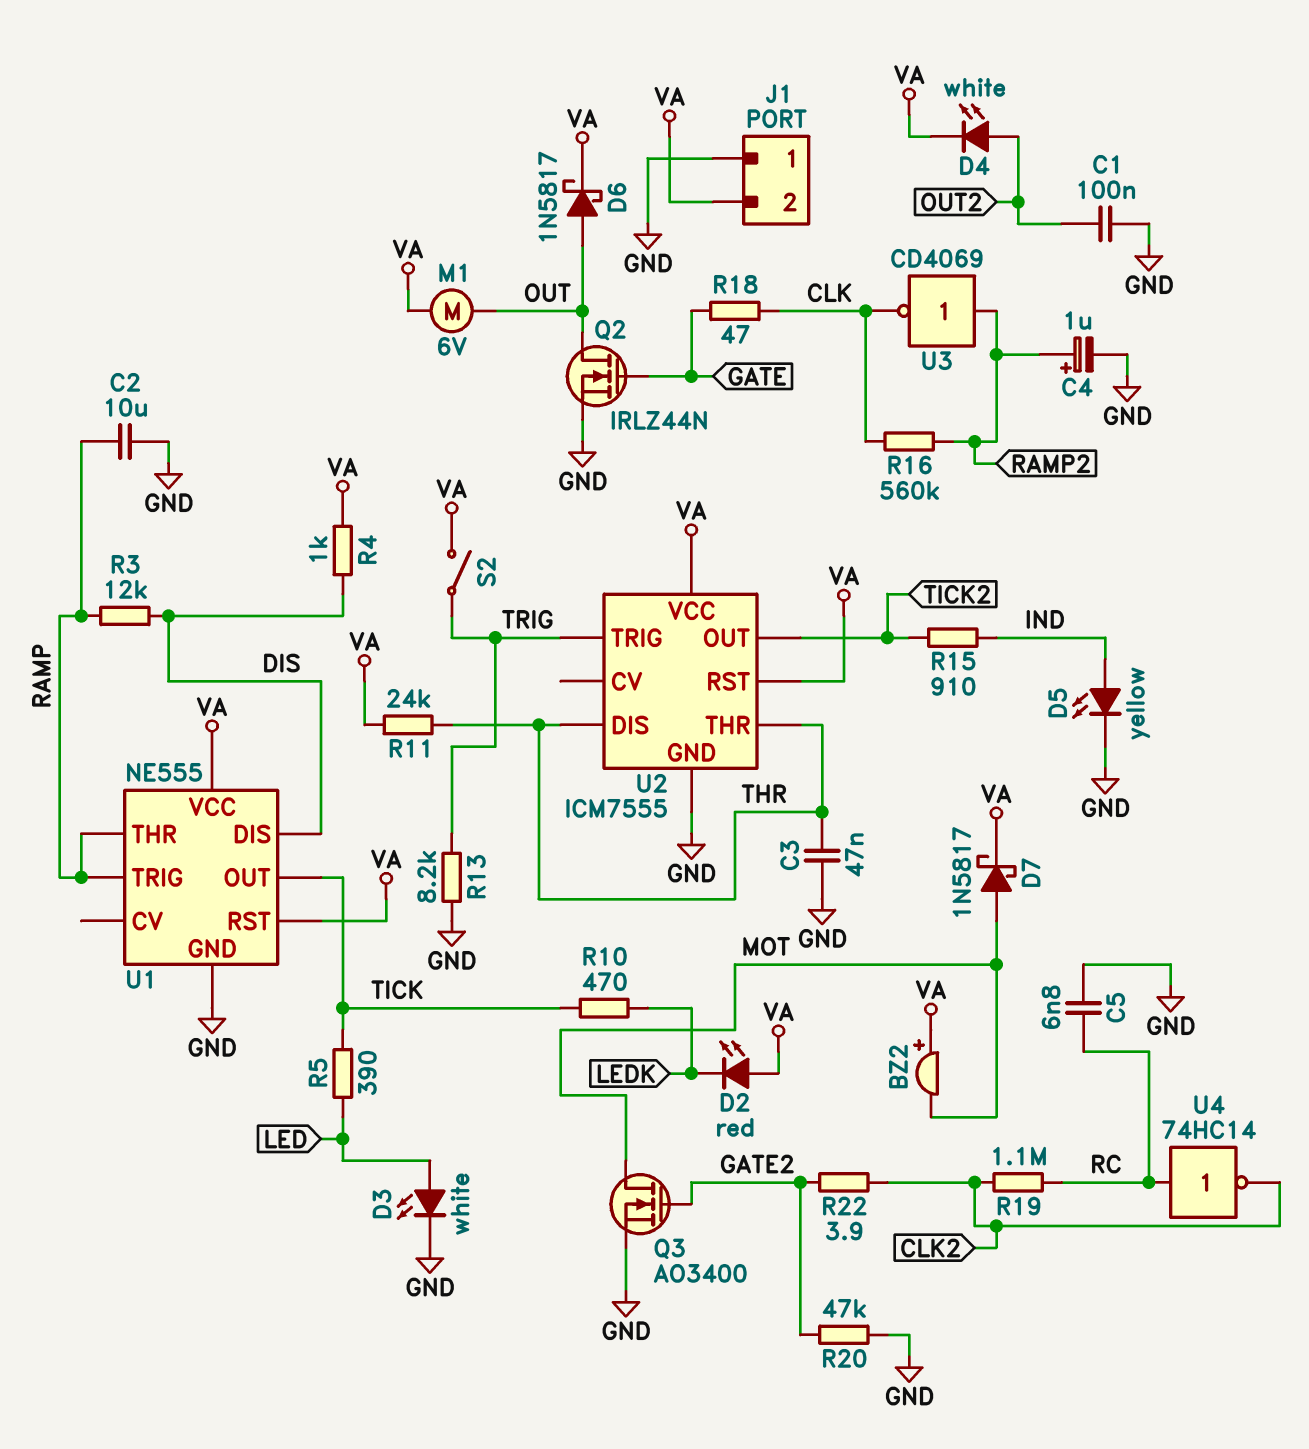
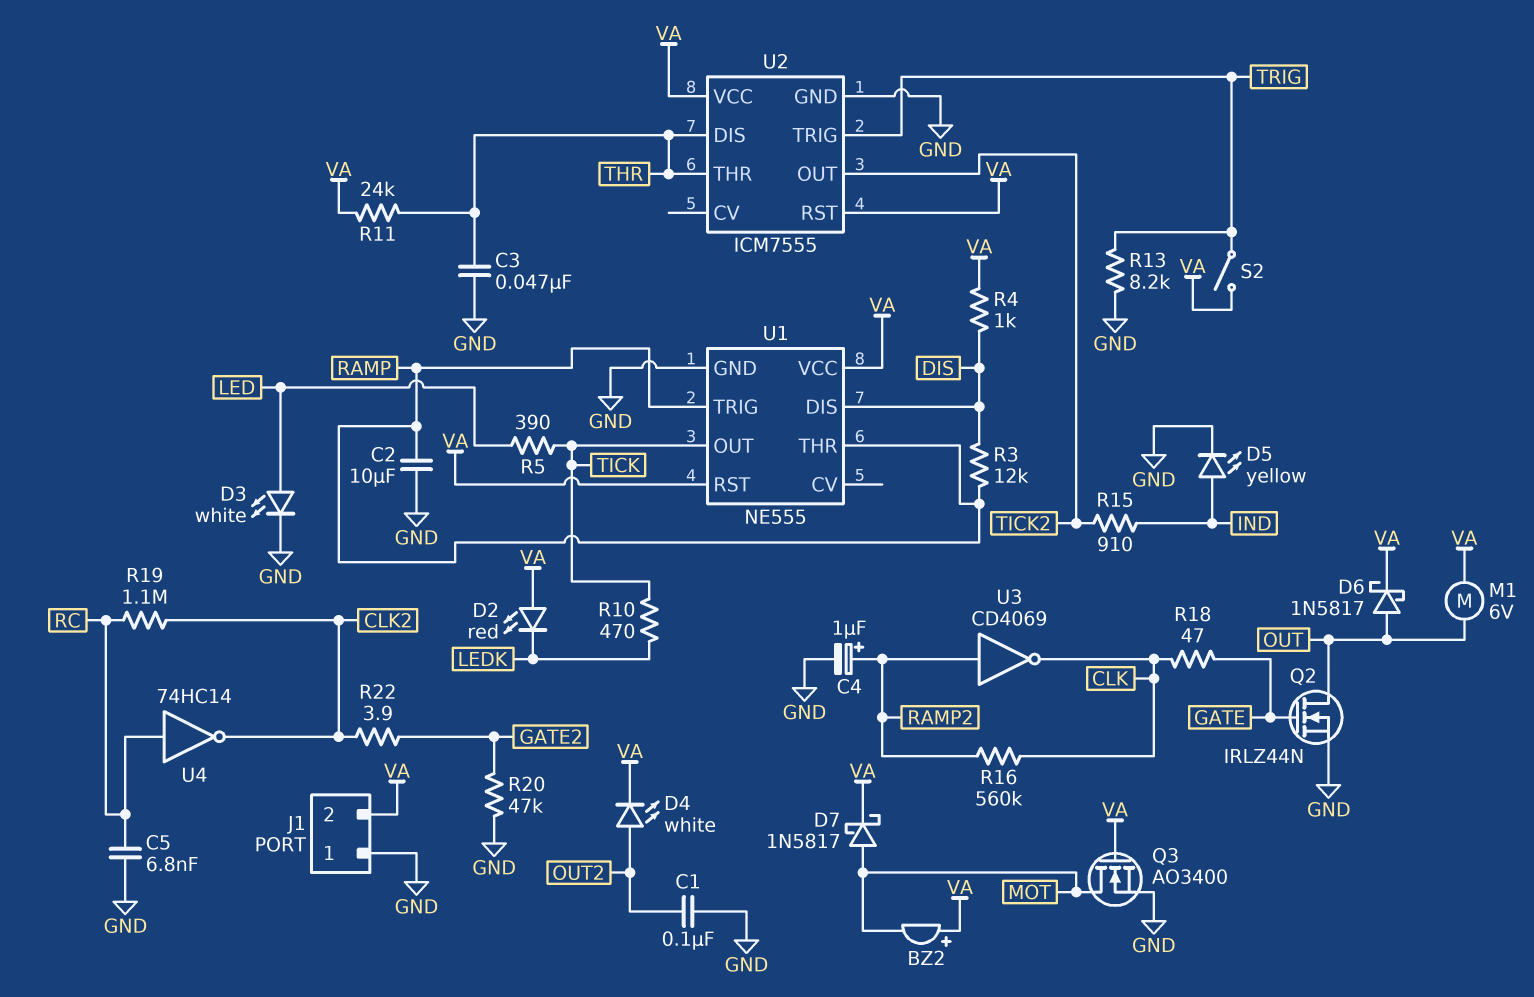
Q3: NMOS AO3400 (G GATE2, D MOT, S GND) -> NMOS AO3400 (G VA, D MOT, S GND)

